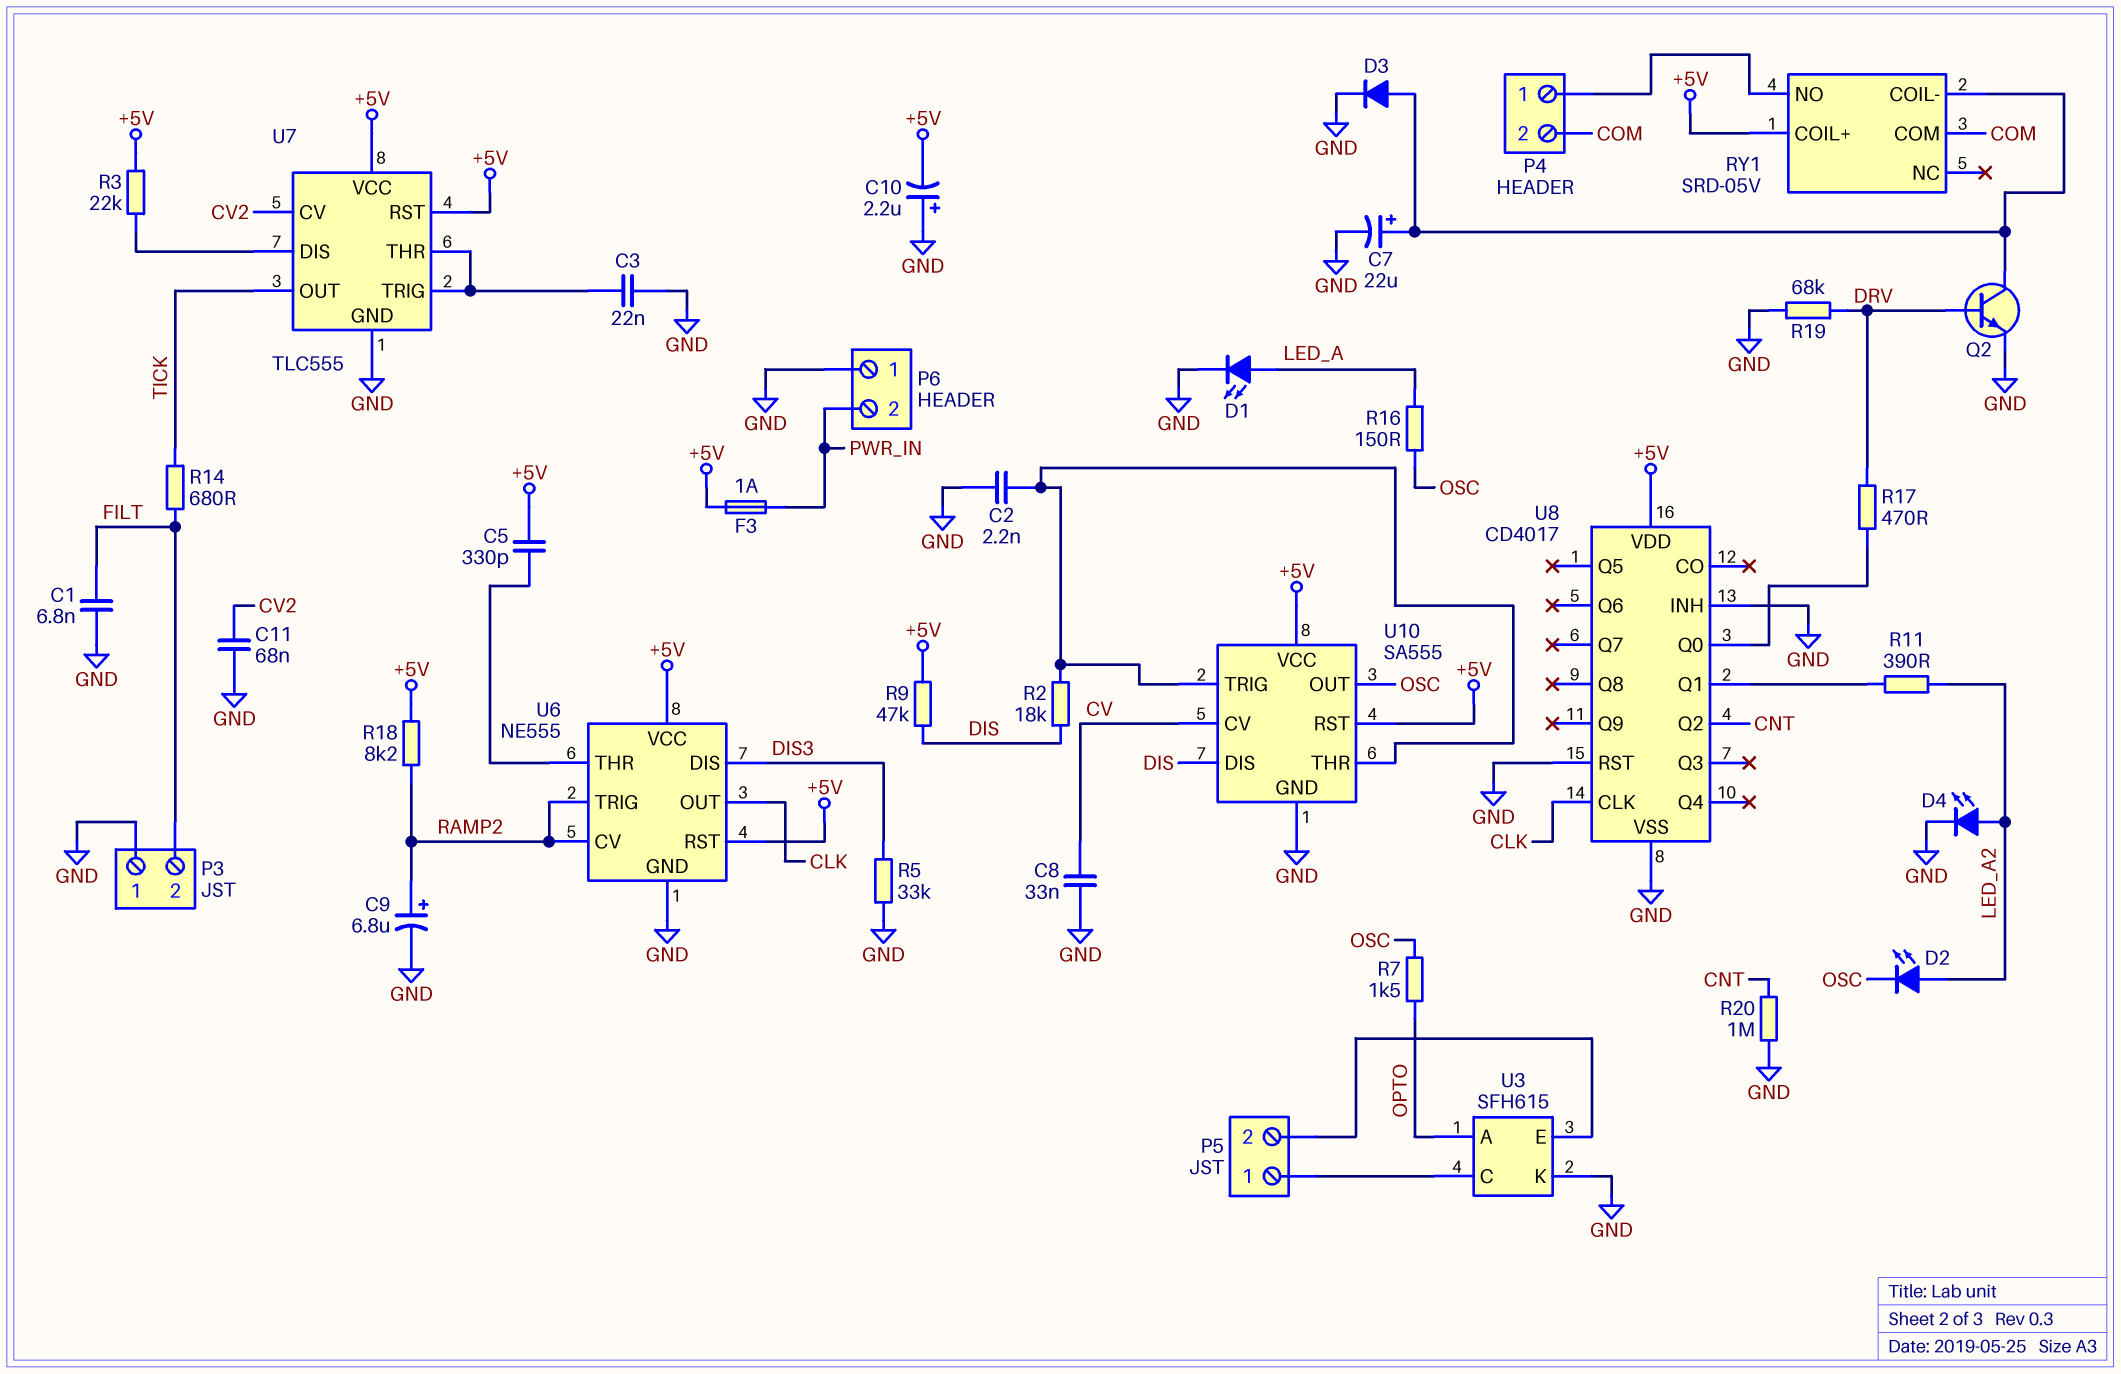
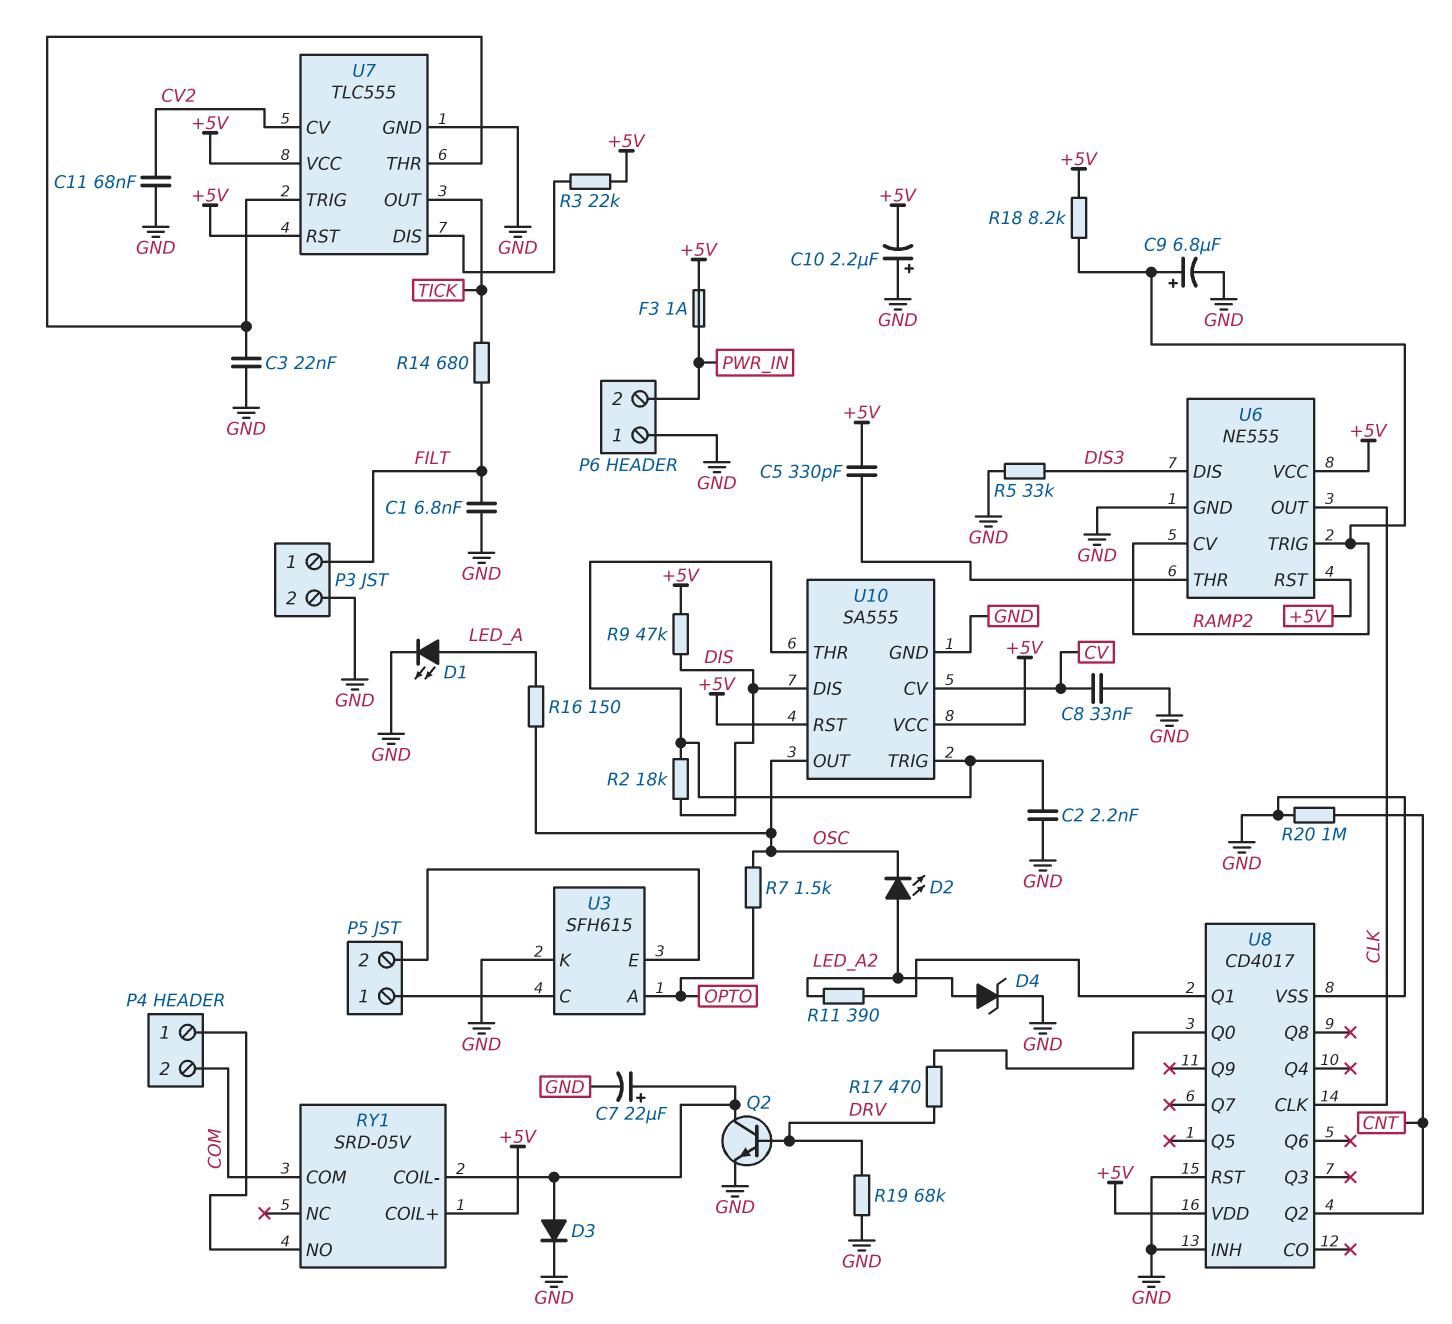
D4: LED (A LED_A2, K GND) -> zener (A LED_A2, K GND)
P3 pin 1: GND -> FILT
P3 pin 2: FILT -> GND

